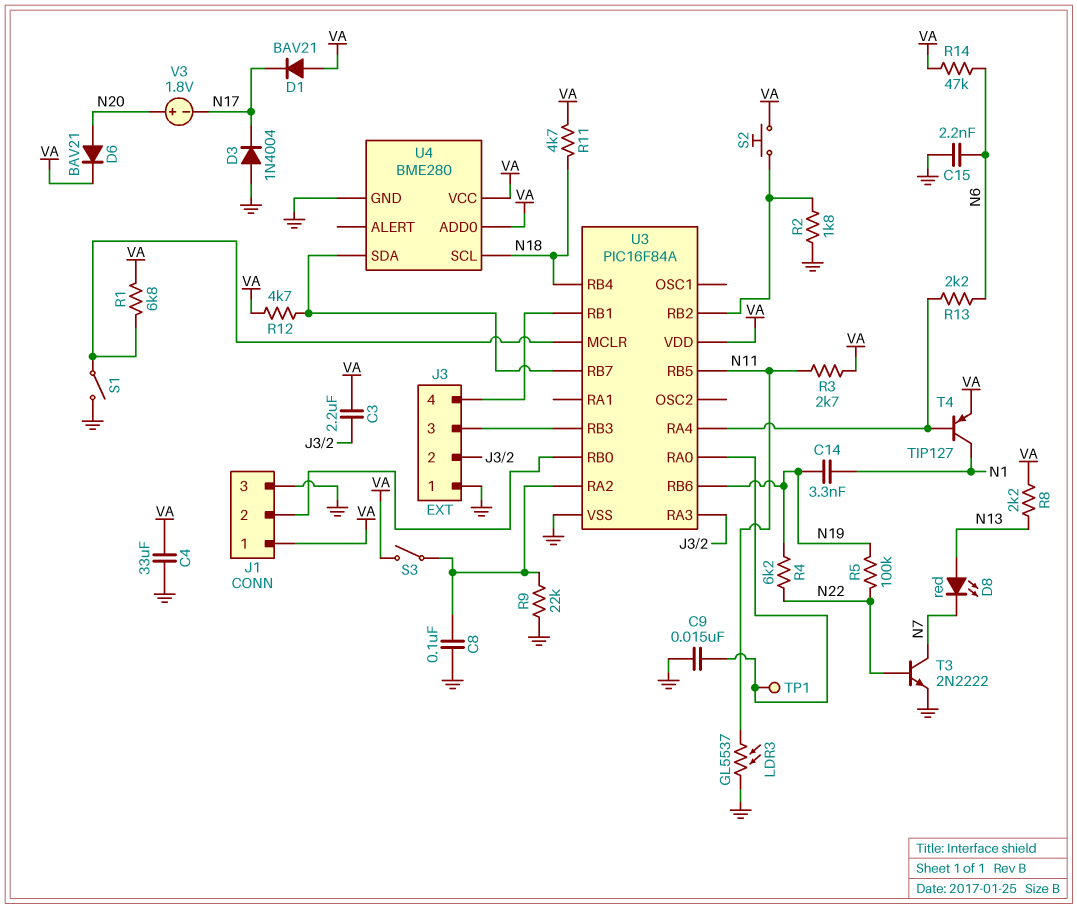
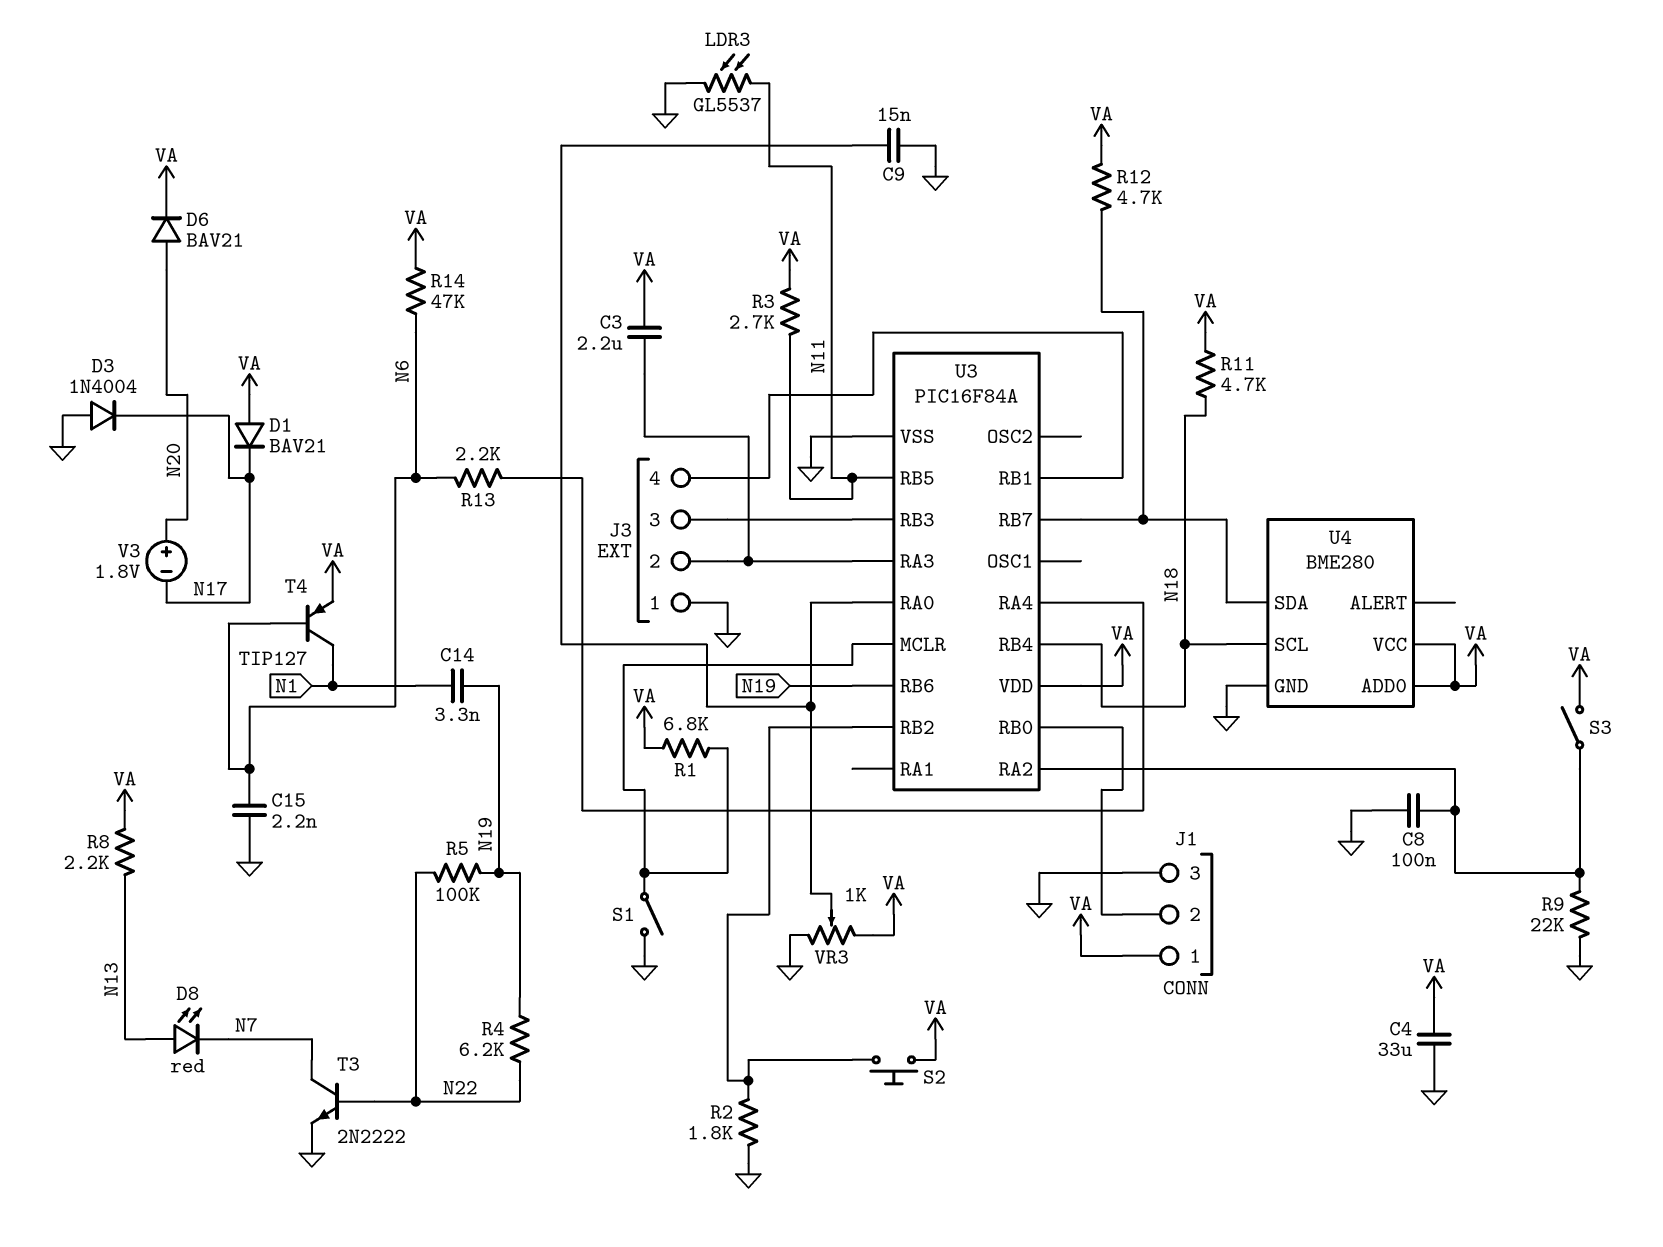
T4: PNP TIP127 (B U3/RA4, C N1, E VA) -> PNP TIP127 (B N6, C N1, E VA)
TP1: test point (U3/RA0) -> none
VR3: none -> 1k (GND, VA, wiper U3/RA0)

